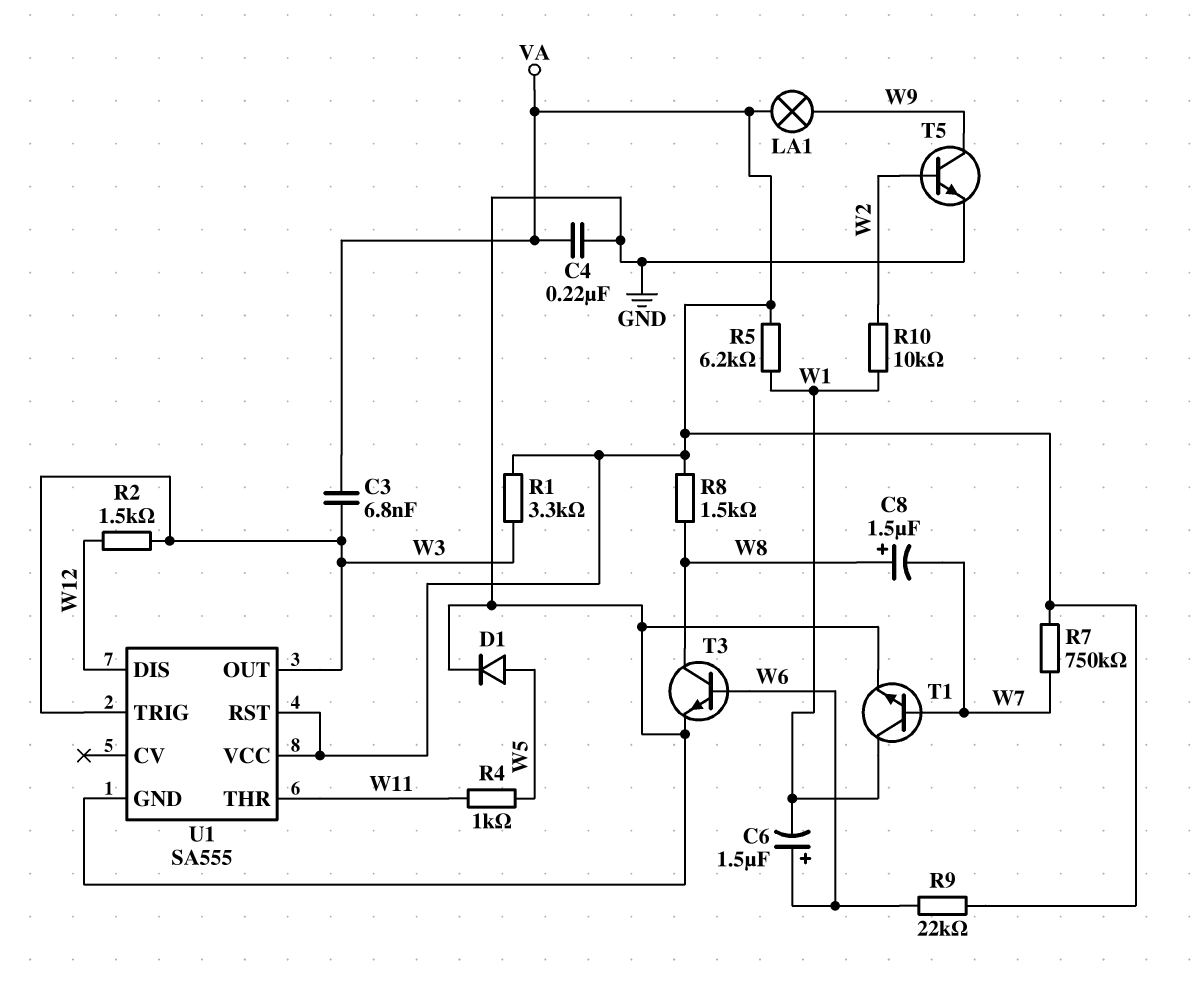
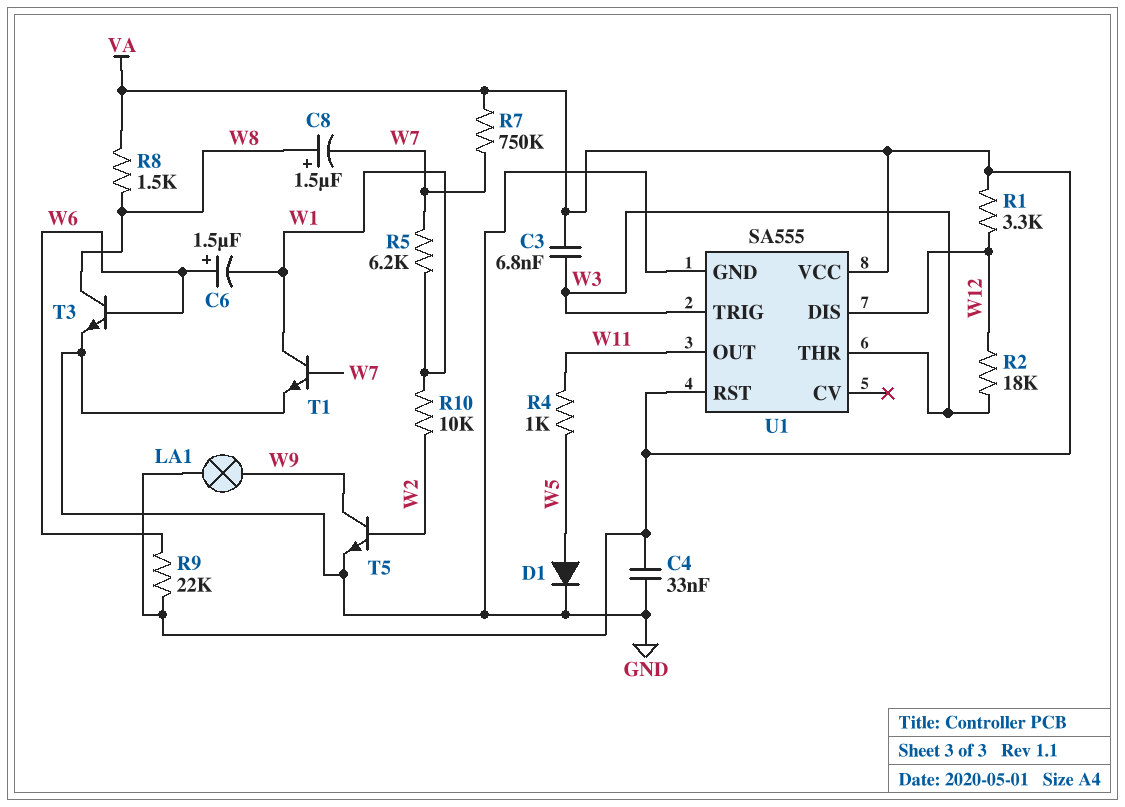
C4: 220nF (GND, VA) -> 33nF (GND, VA)
R1: 3.3k (VA, W3) -> 3.3k (VA, W12)
R2: 1.5k (W3, W12) -> 18k (W3, W12)
R5: 6.2k (VA, W1) -> 6.2k (W1, W7)
U1 pin OUT: W3 -> W11
U1 pin THR: W11 -> W3

